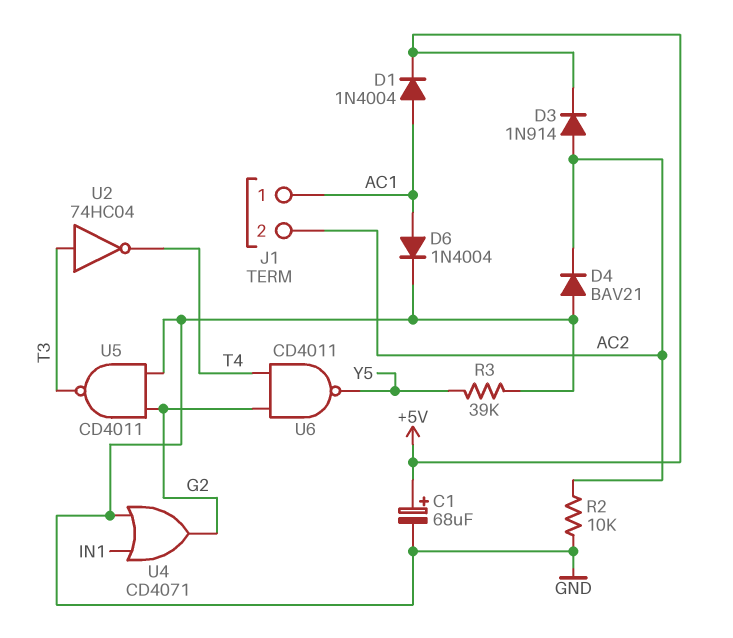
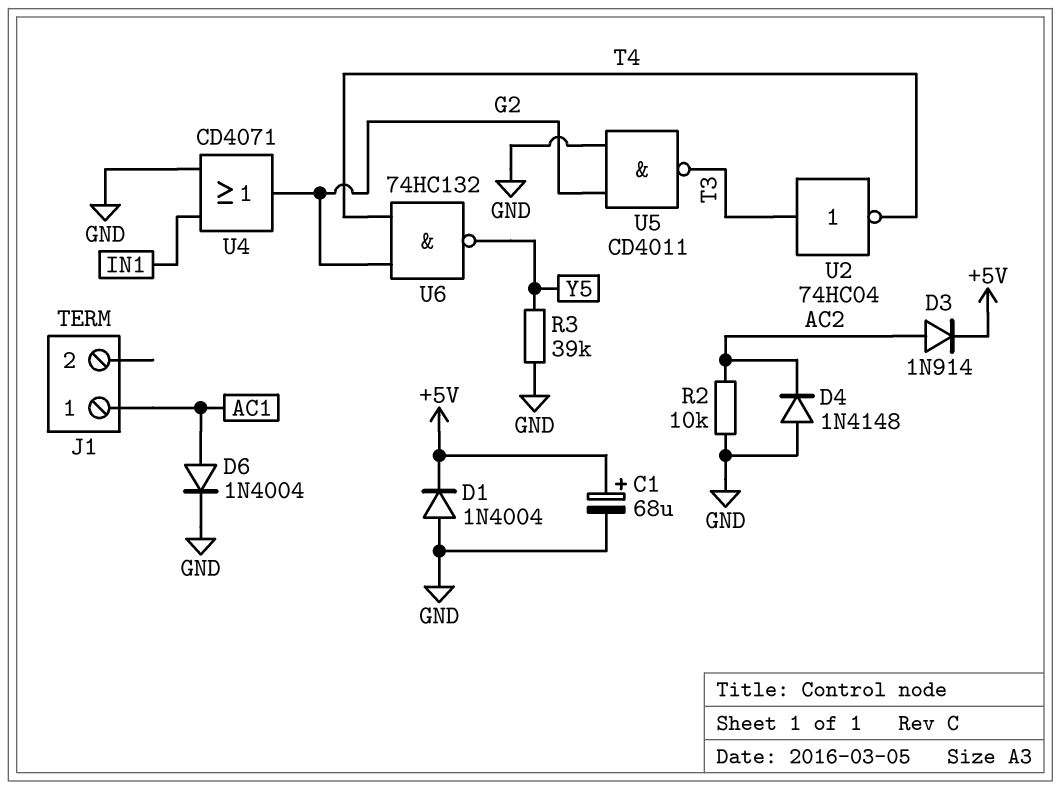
D1: diode 1N4004 (A AC1, K +5V) -> diode 1N4004 (A GND, K +5V)
D4: diode BAV21 (A GND, K AC2) -> diode 1N4148 (A GND, K AC2)
J1 pin 2: AC2 -> none
U6: NAND CD4011 (in G2, in T4, out Y5) -> NAND 74HC132 (in G2, in T4, out Y5)

